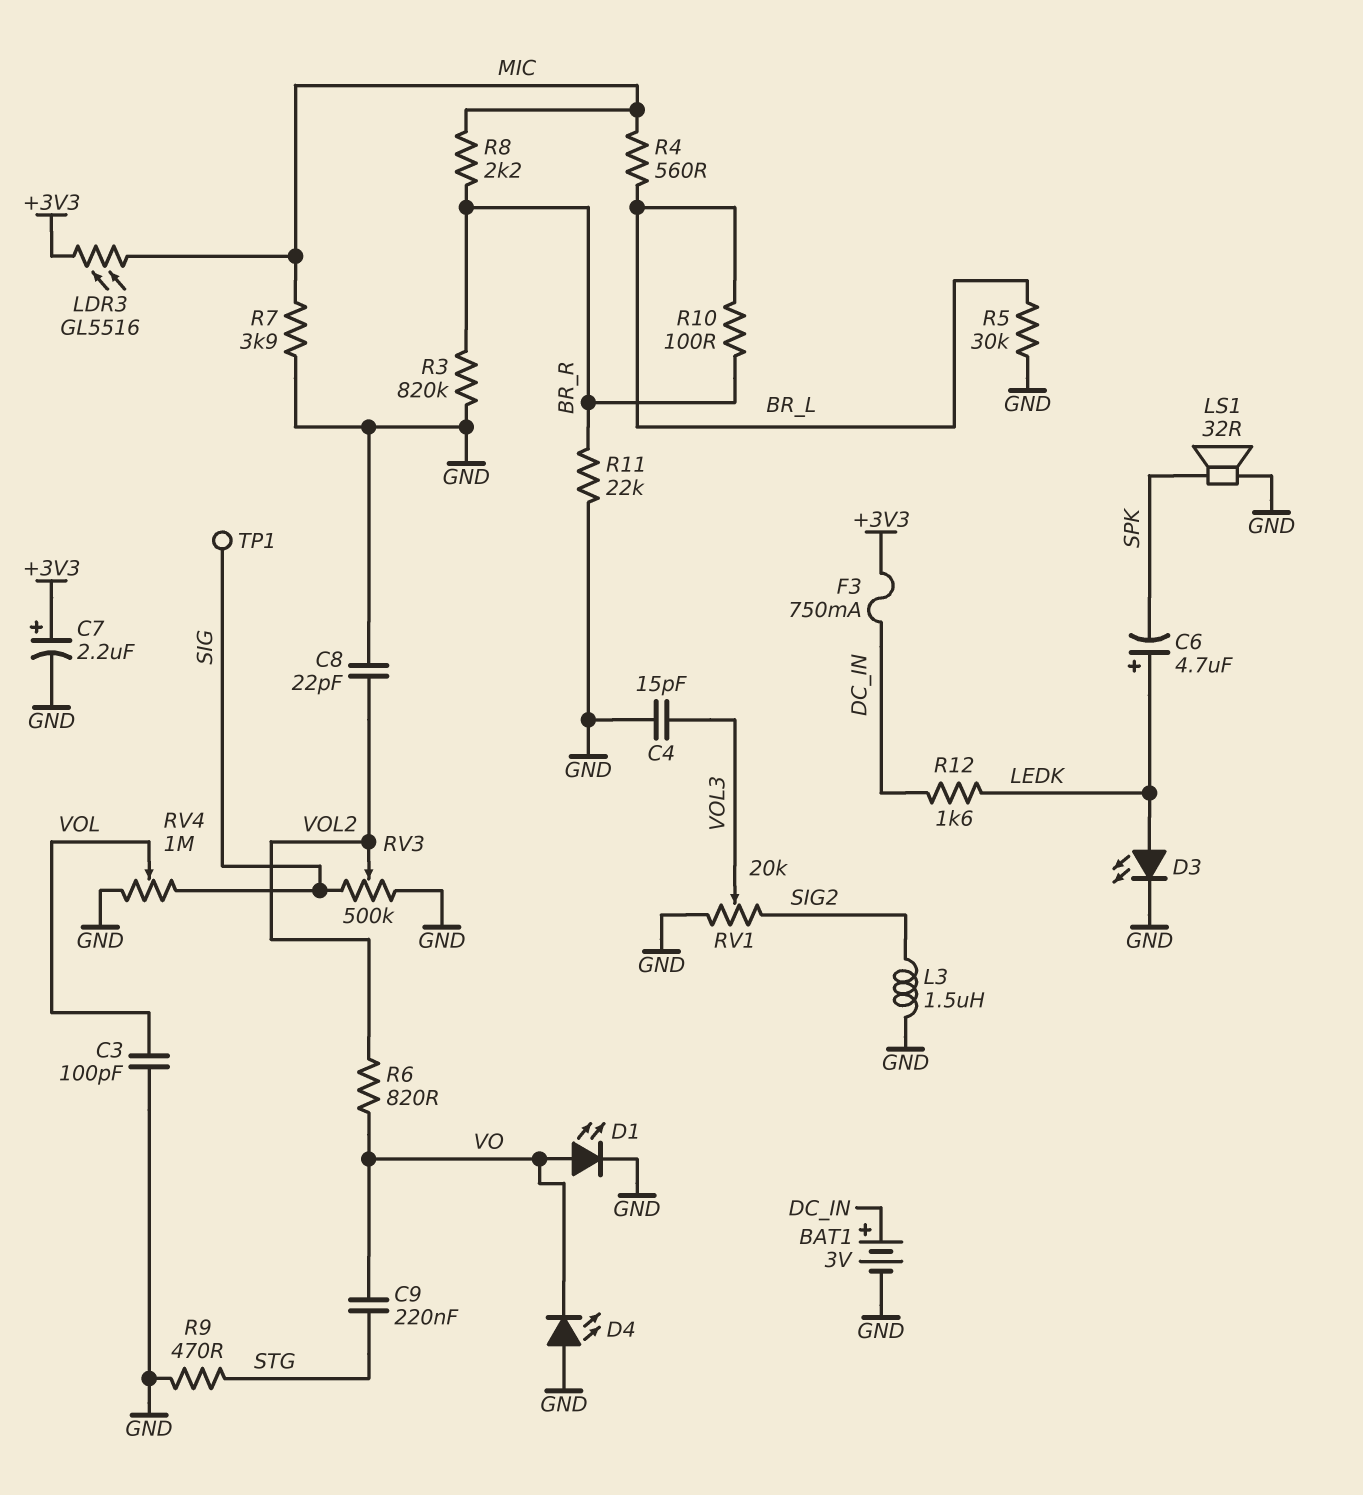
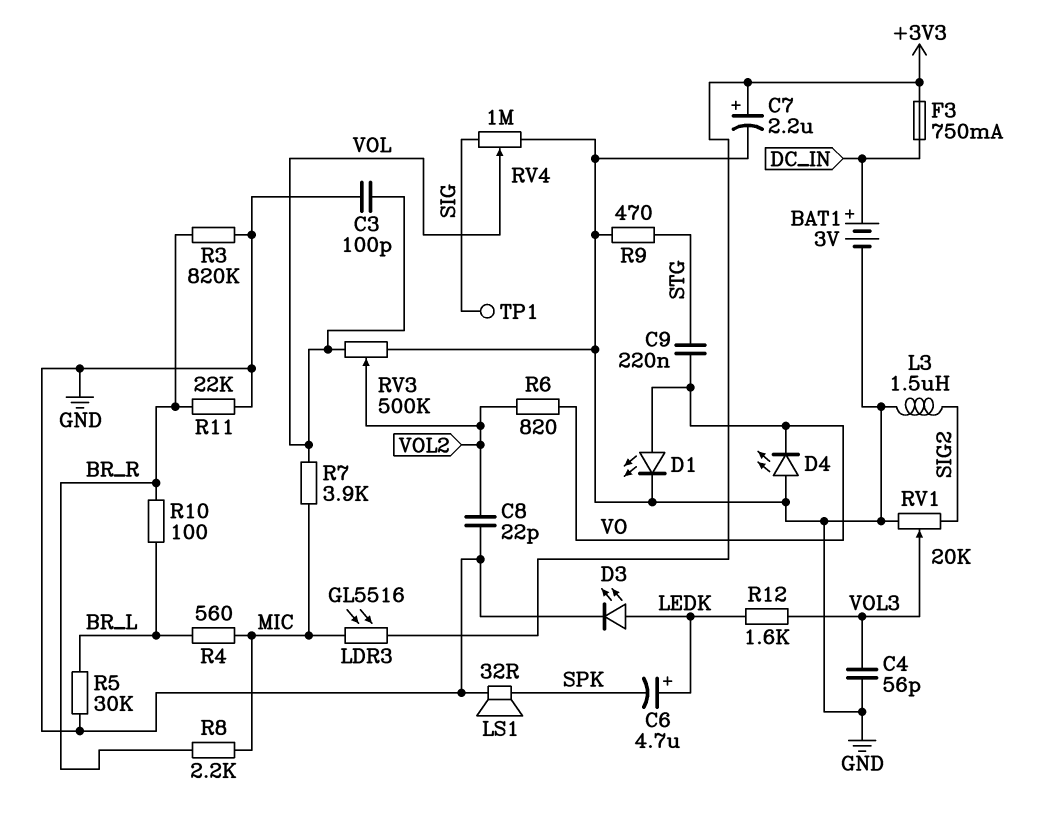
C4: 15pF (GND, VOL3) -> 56pF (GND, VOL3)
R7: 3.9k (GND, MIC) -> 3.9k (MIC, VOL)
R12: 1.6k (DC_IN, LEDK) -> 1.6k (LEDK, VOL3)
RV3: 500k (GND, SIG, wiper VOL2) -> 500k (GND, VOL, wiper VOL2)

